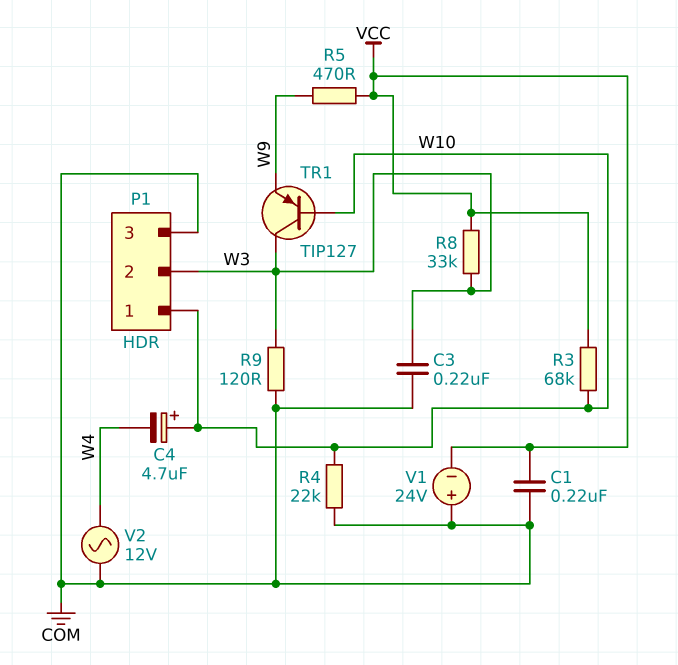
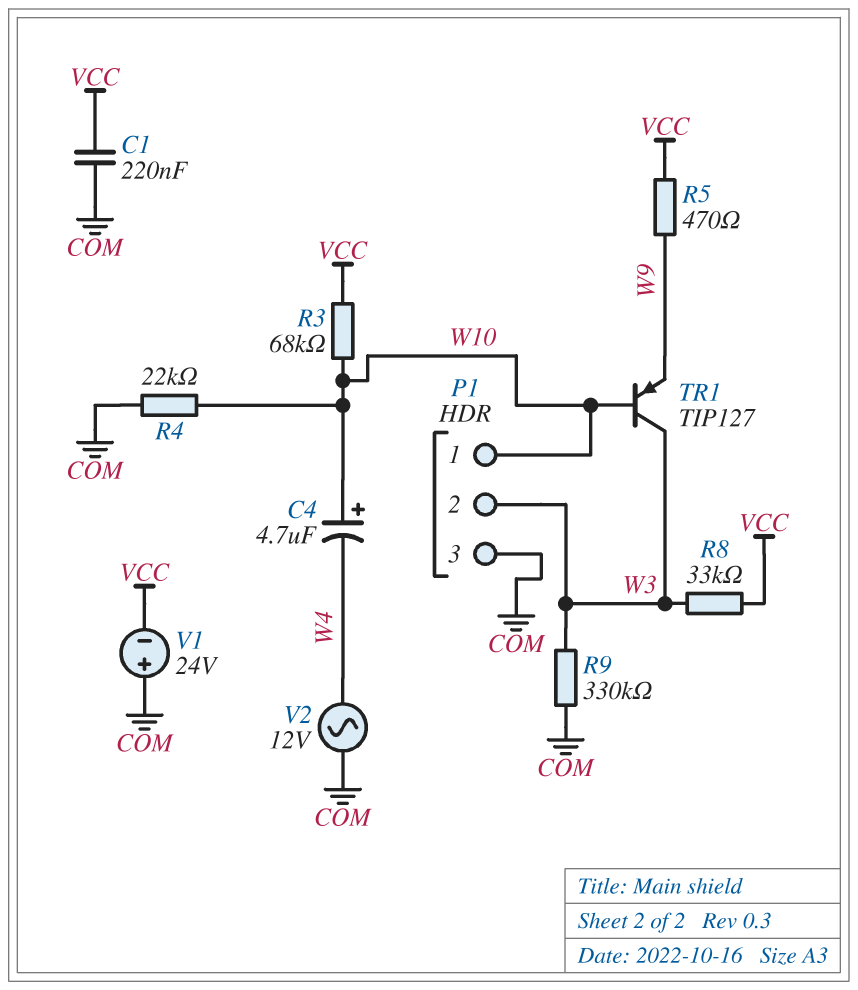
C3: 220nF (COM, W3) -> none
R9: 120 (COM, W3) -> 330k (COM, W3)

